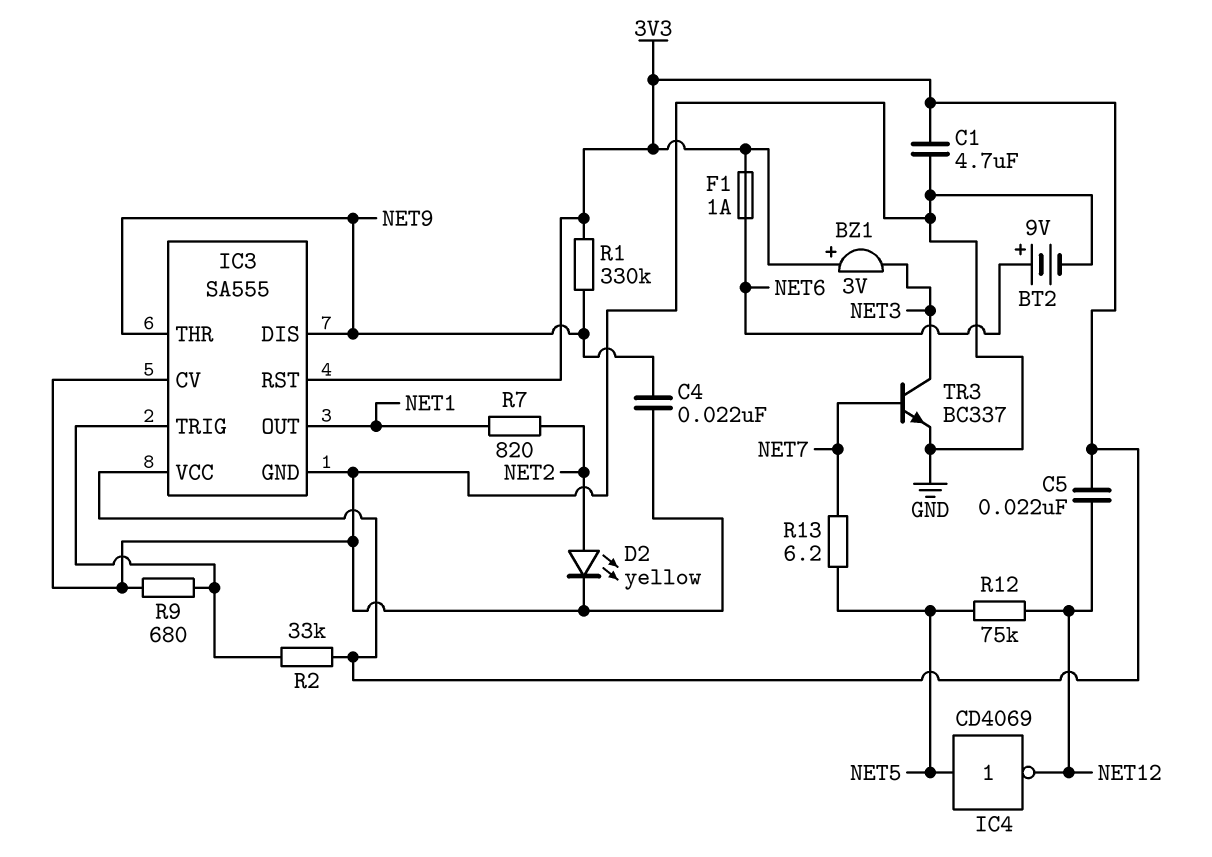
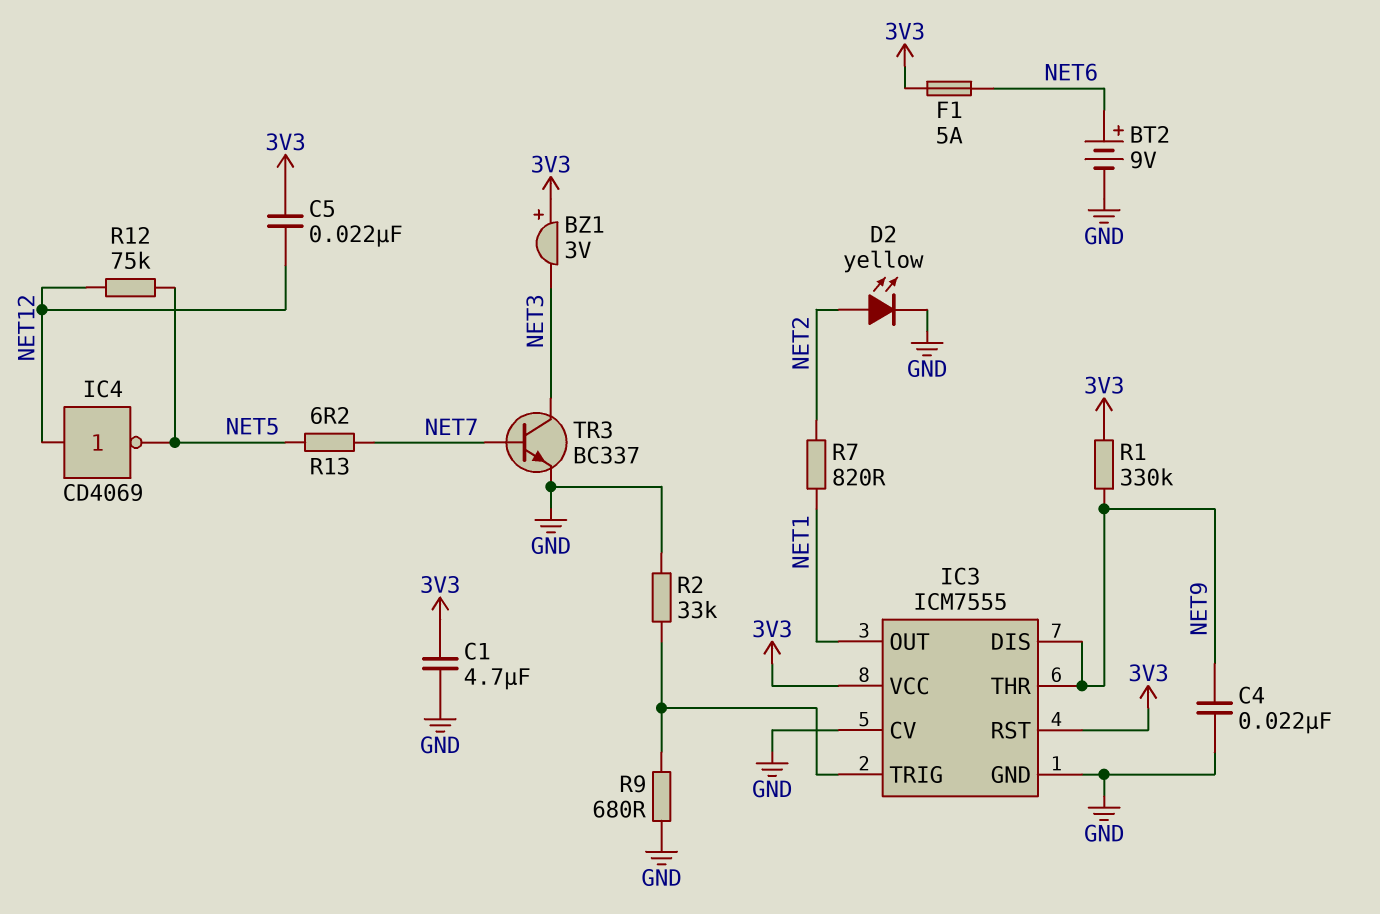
F1: 1A (3V3, NET6) -> 5A (3V3, NET6)
IC3: SA555 -> ICM7555
IC4: NOT CD4069 (in NET5, out NET12) -> NOT CD4069 (in NET12, out NET5)
R2: 33k (3V3, IC3/TRIG) -> 33k (GND, IC3/TRIG)

